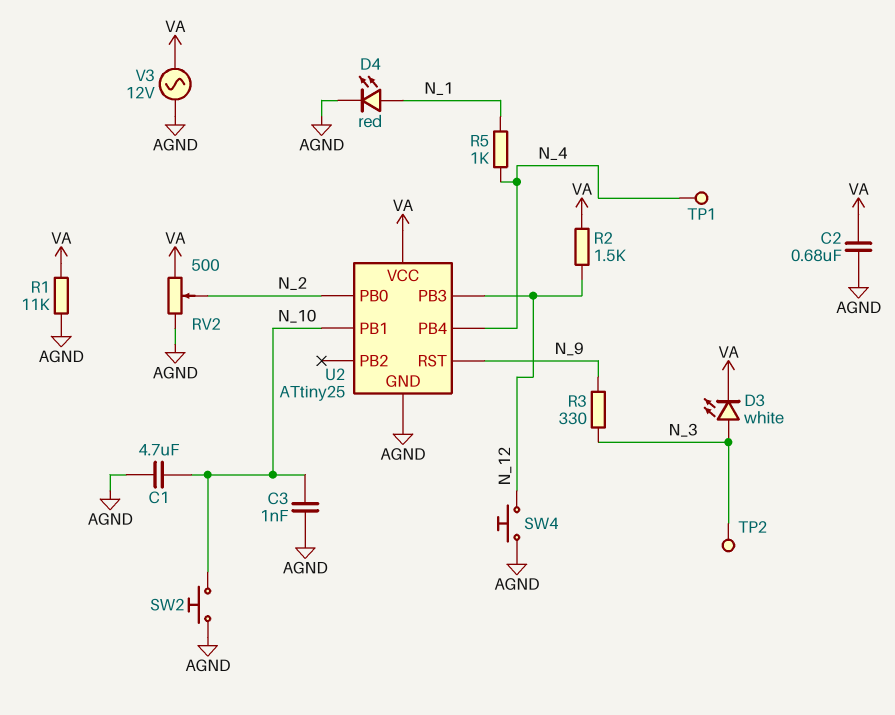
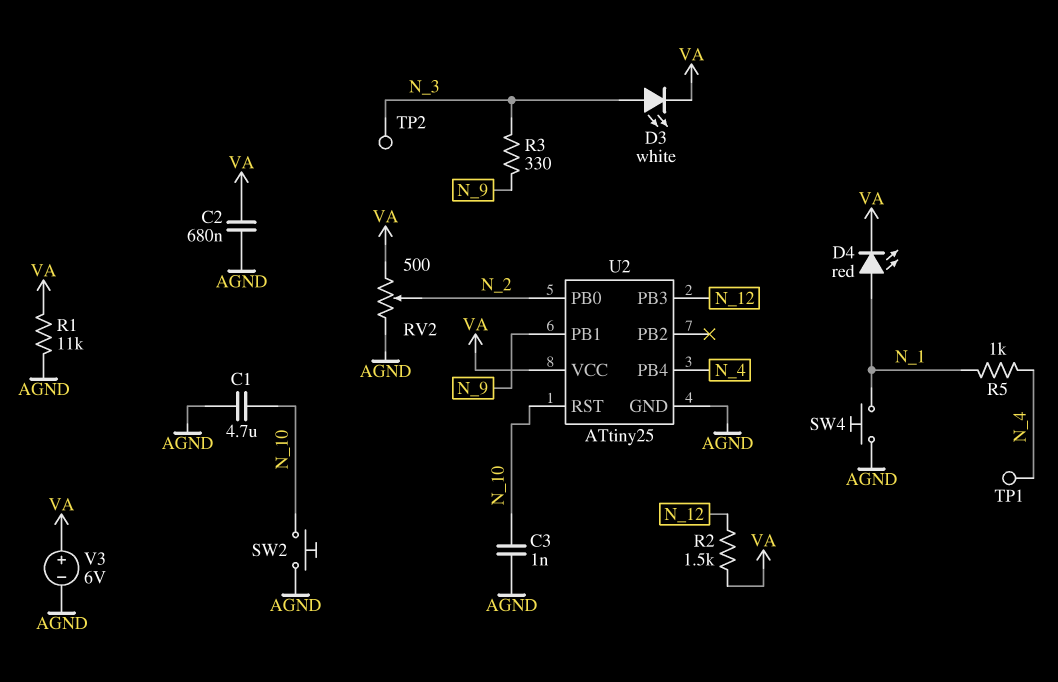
D4: LED red (A N_1, K AGND) -> LED red (A N_1, K VA)
SW4: button (AGND, N_12) -> button (AGND, N_1)
U2 pin PB1: N_10 -> N_9
U2 pin RST: N_9 -> N_10
V3: AC 12V (AGND, VA) -> 6V (plus VA, minus AGND)

